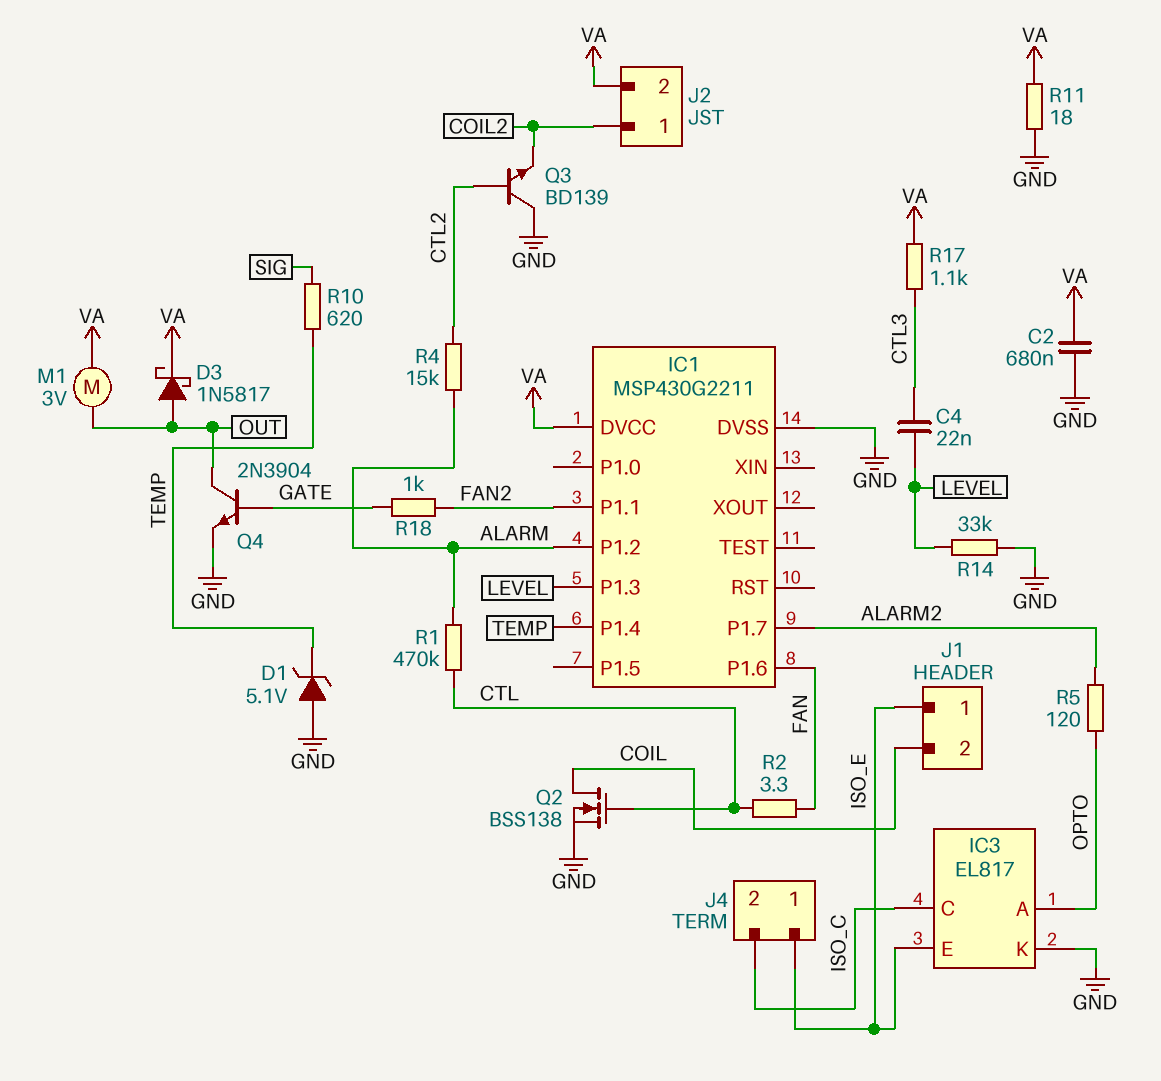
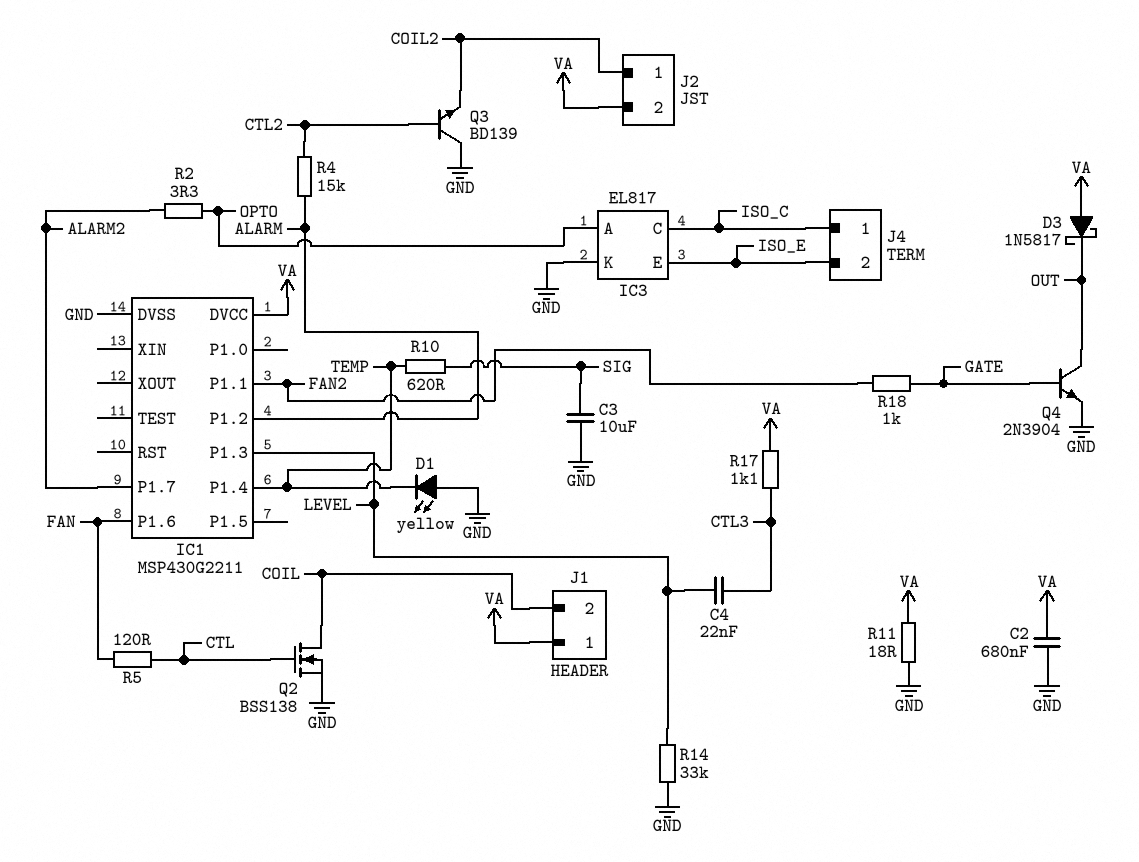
C3: none -> 10uF (GND, SIG)
D1: zener 5.1V (A GND, K TEMP) -> LED yellow (A GND, K TEMP)
D3: schottky 1N5817 (A OUT, K VA) -> schottky 1N5817 (A VA, K OUT)
J1 pin 1: ISO_E -> VA
J4 pin 1: ISO_E -> ISO_C
J4 pin 2: ISO_C -> ISO_E
M1: motor 3V (OUT, VA) -> none
R1: 470k (ALARM, CTL) -> none
R2: 3.3 (CTL, FAN) -> 3.3 (ALARM2, OPTO)
R5: 120 (ALARM2, OPTO) -> 120 (CTL, FAN)

